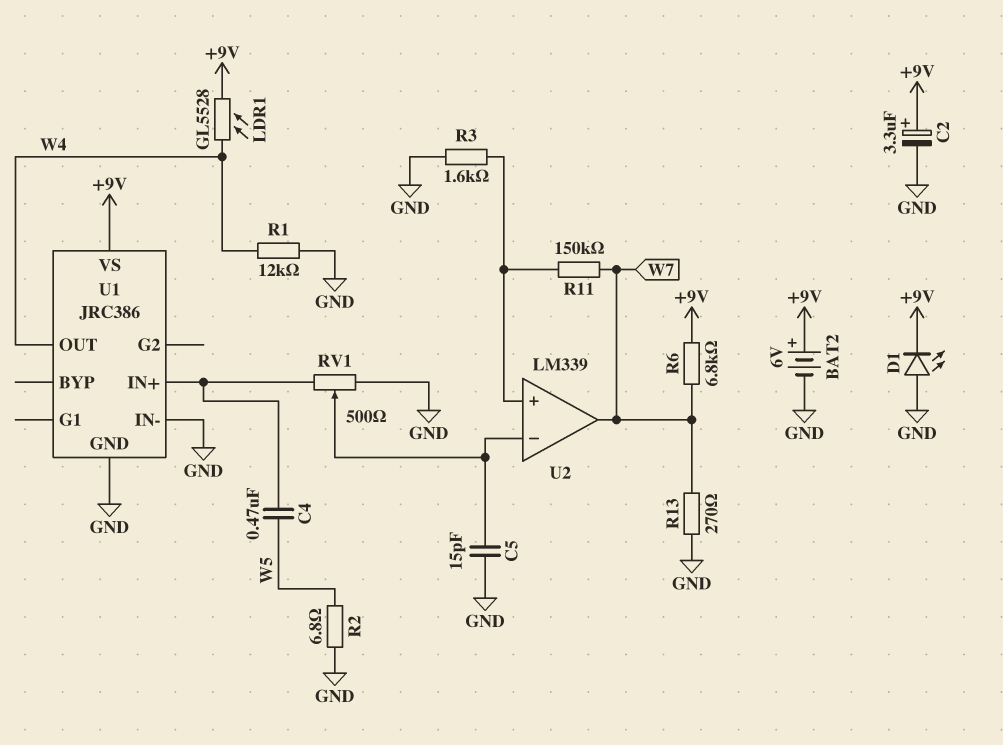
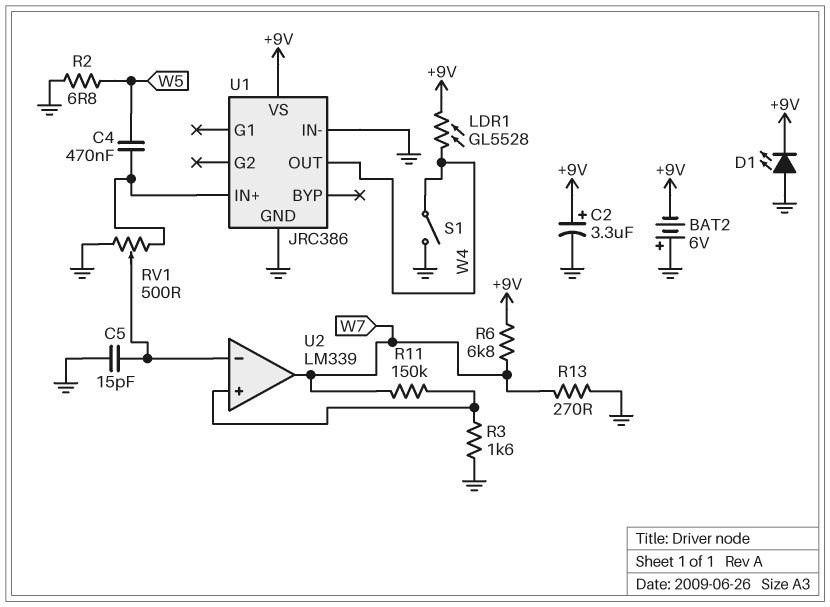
BAT2: 6V (plus +9V, minus GND) -> 6V (plus GND, minus +9V)
R1: 12k (GND, W4) -> none
S1: none -> switch (GND, W4)

